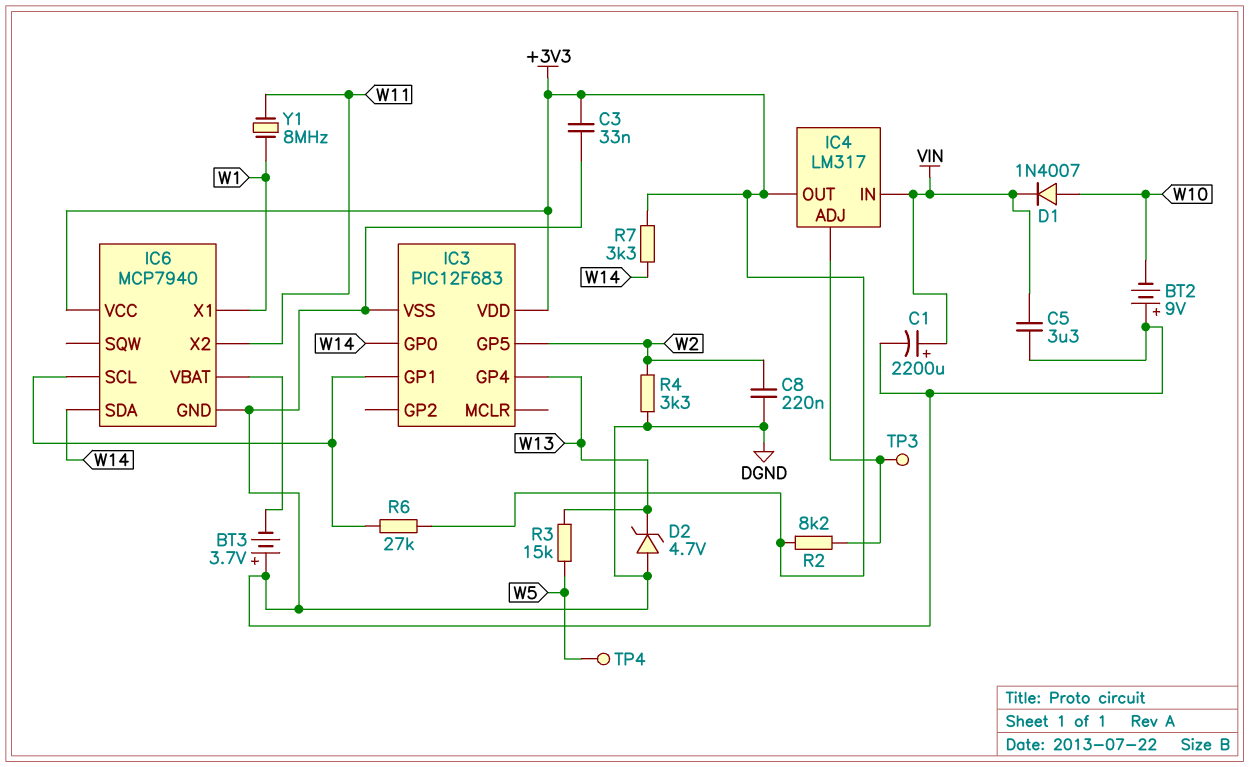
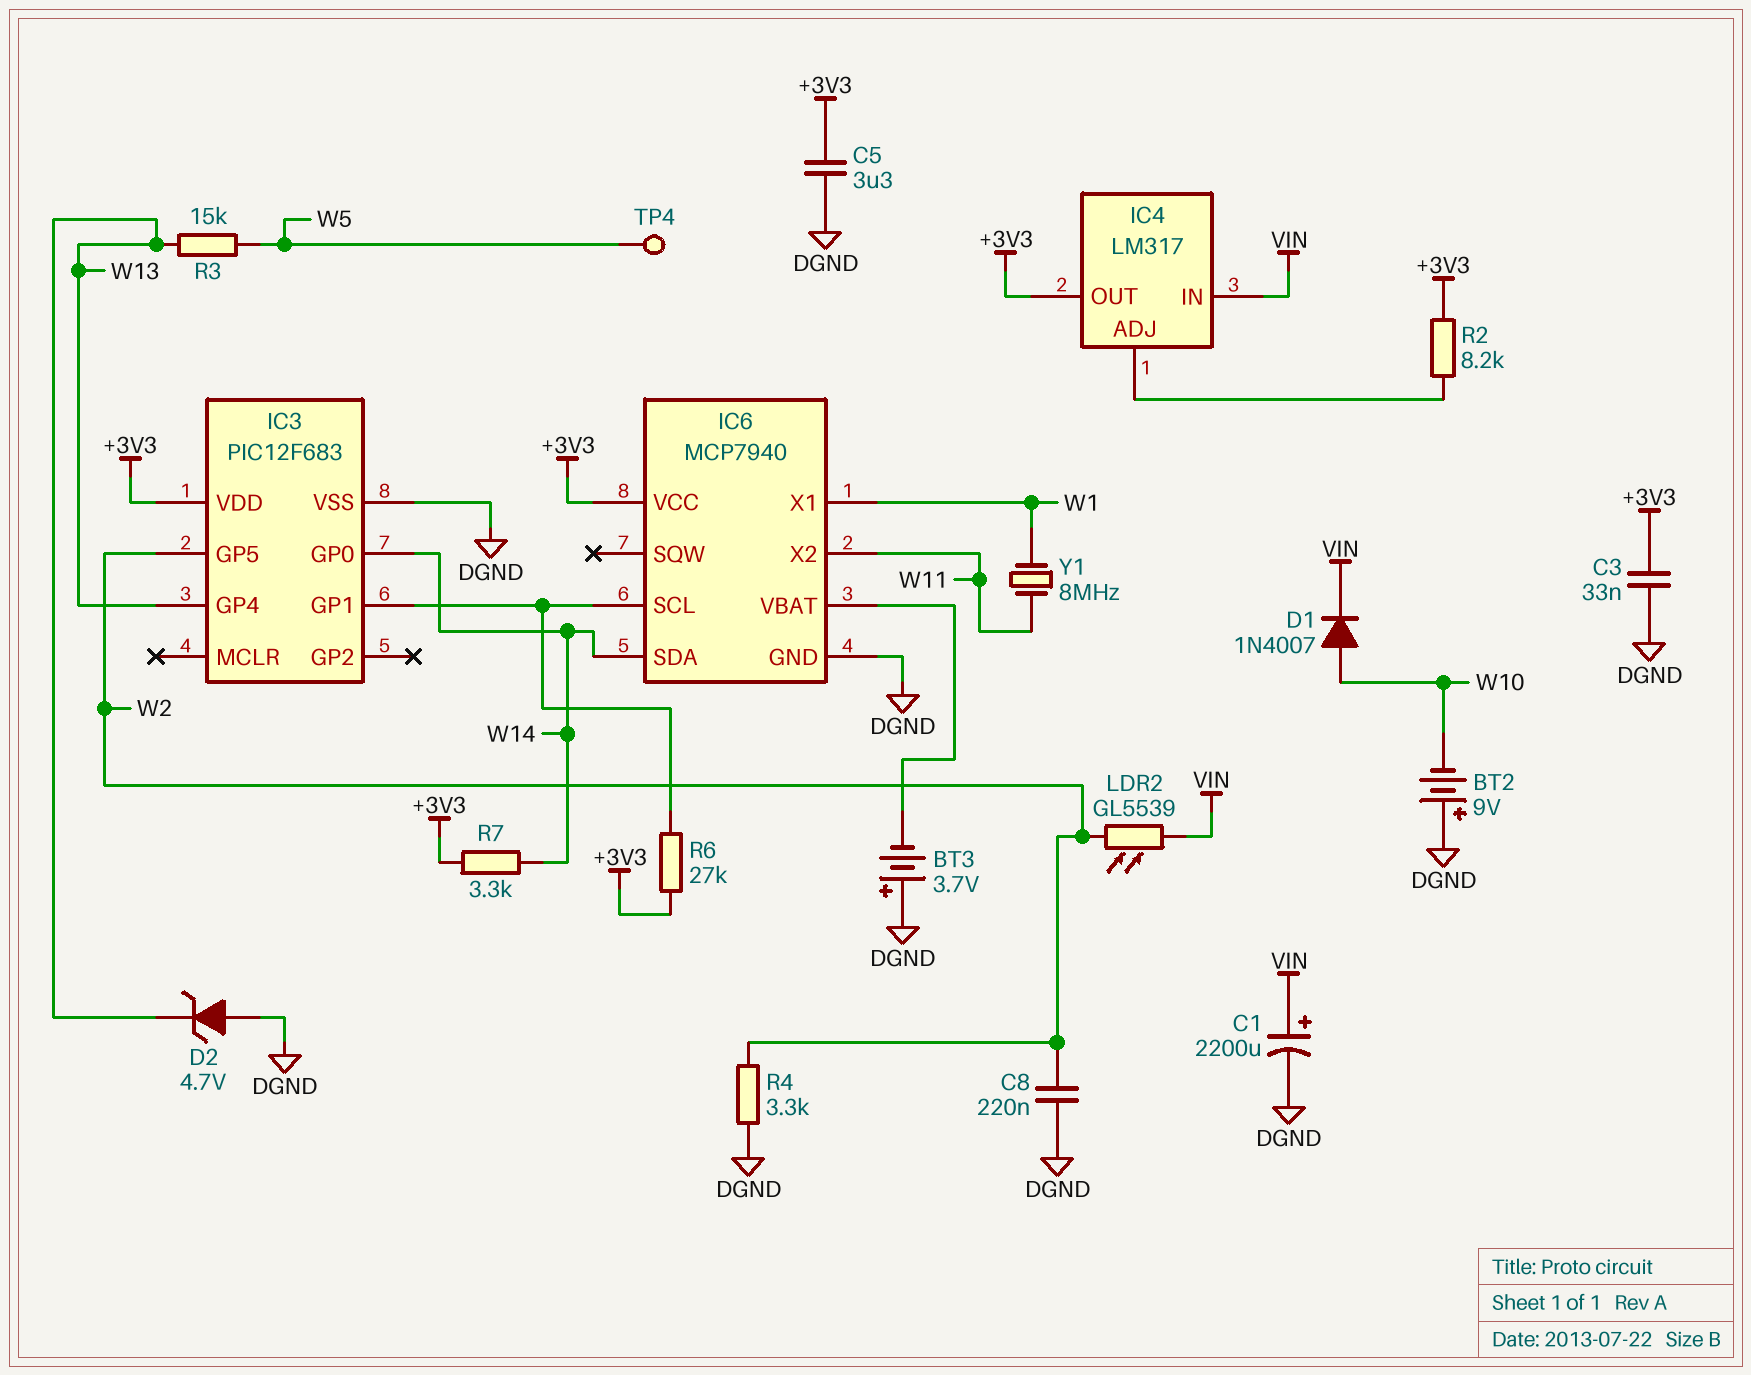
C5: 3.3uF (DGND, VIN) -> 3.3uF (+3V3, DGND)
LDR2: none -> GL5539 (VIN, W2)
TP3: test point (IC4/ADJ) -> none

